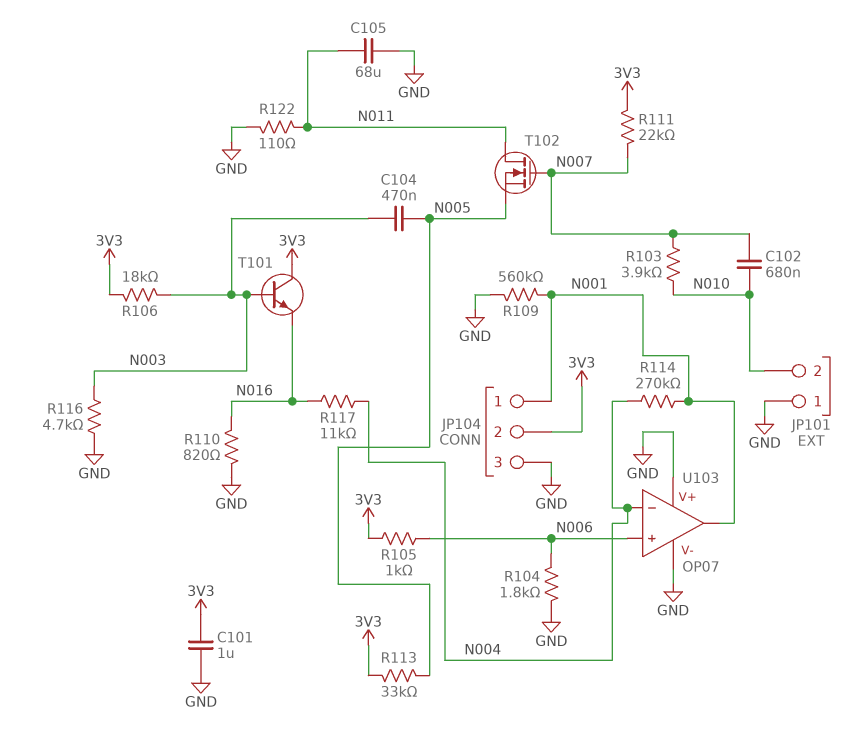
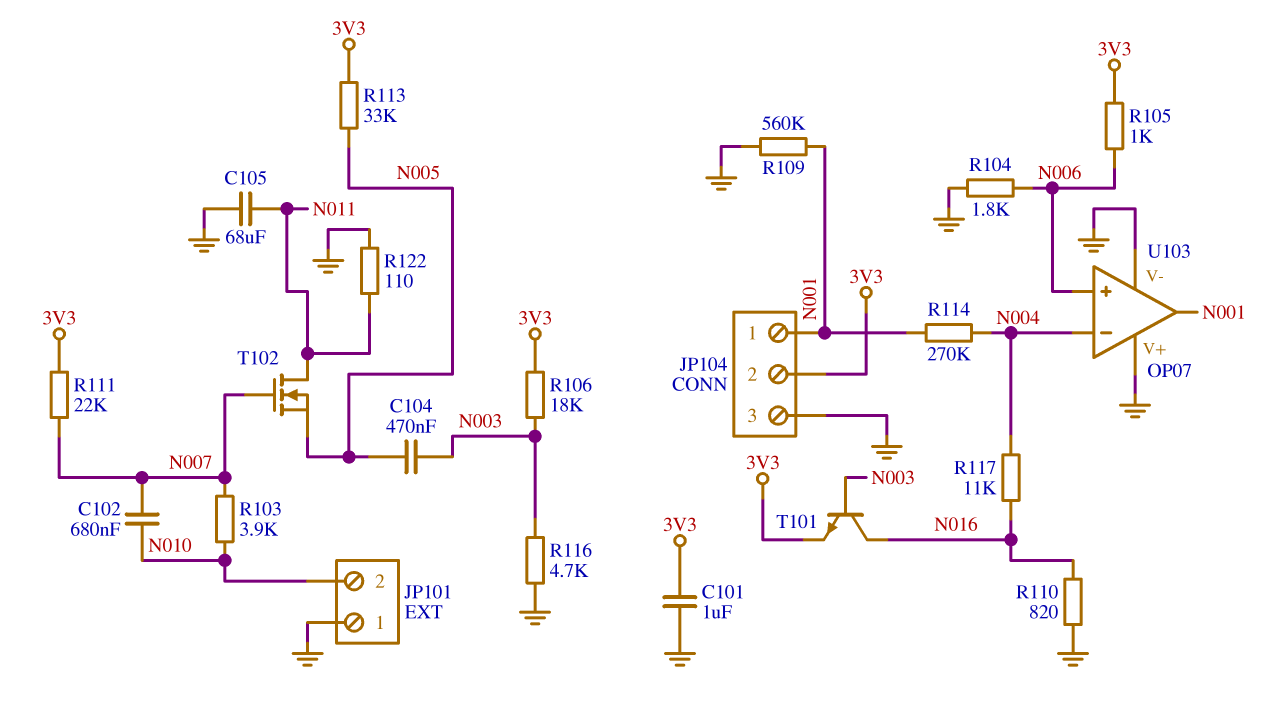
T101: NPN (B N003, C 3V3, E N016) -> NPN (B N003, C N016, E 3V3)

